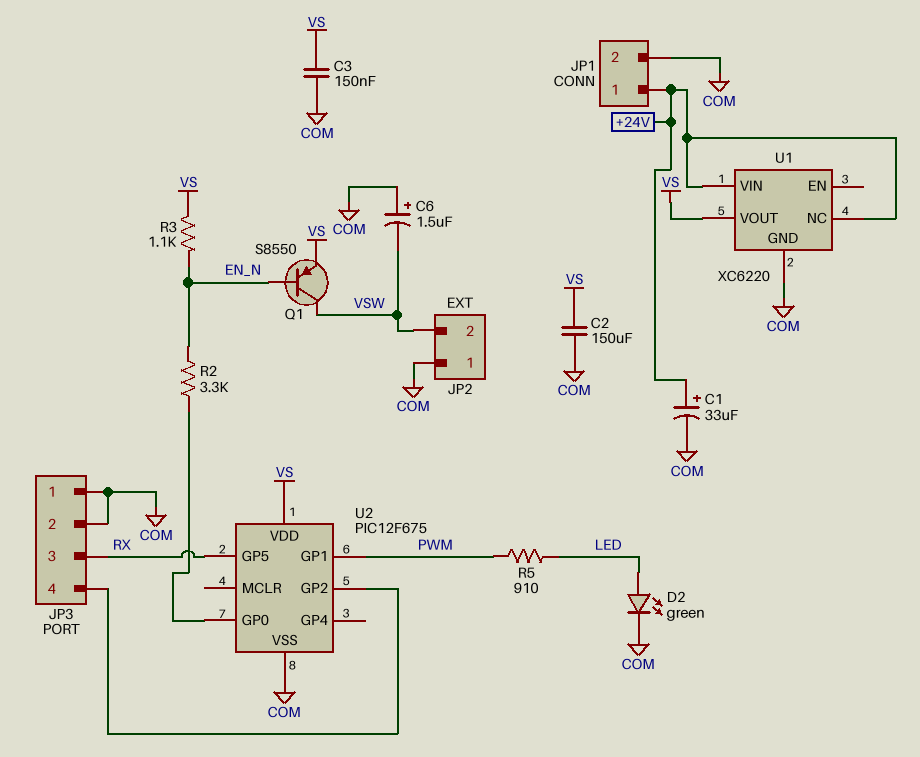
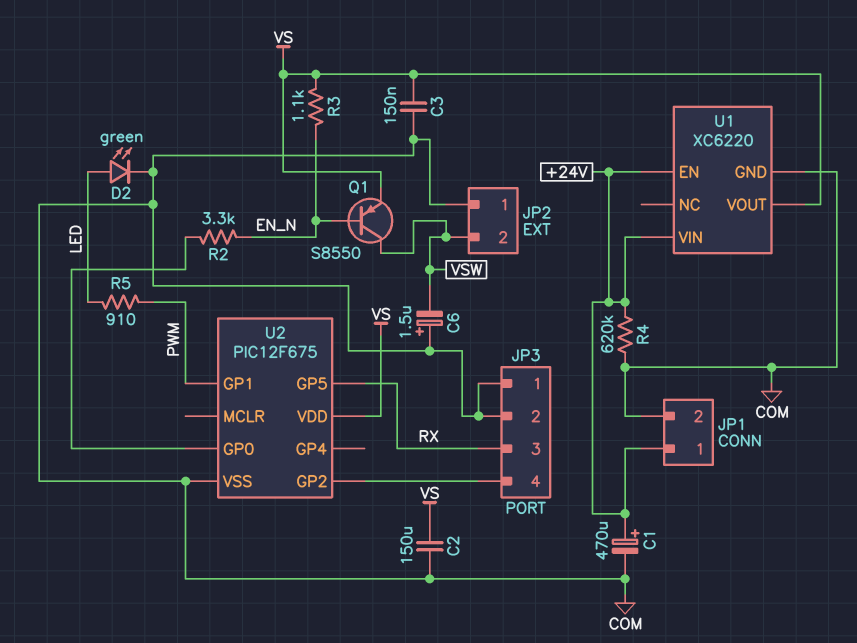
C1: 33uF (plus +24V, minus COM) -> 470uF (plus +24V, minus COM)
R4: none -> 620k (+24V, COM)
U1 pin EN: none -> +24V
U1 pin NC: +24V -> none

